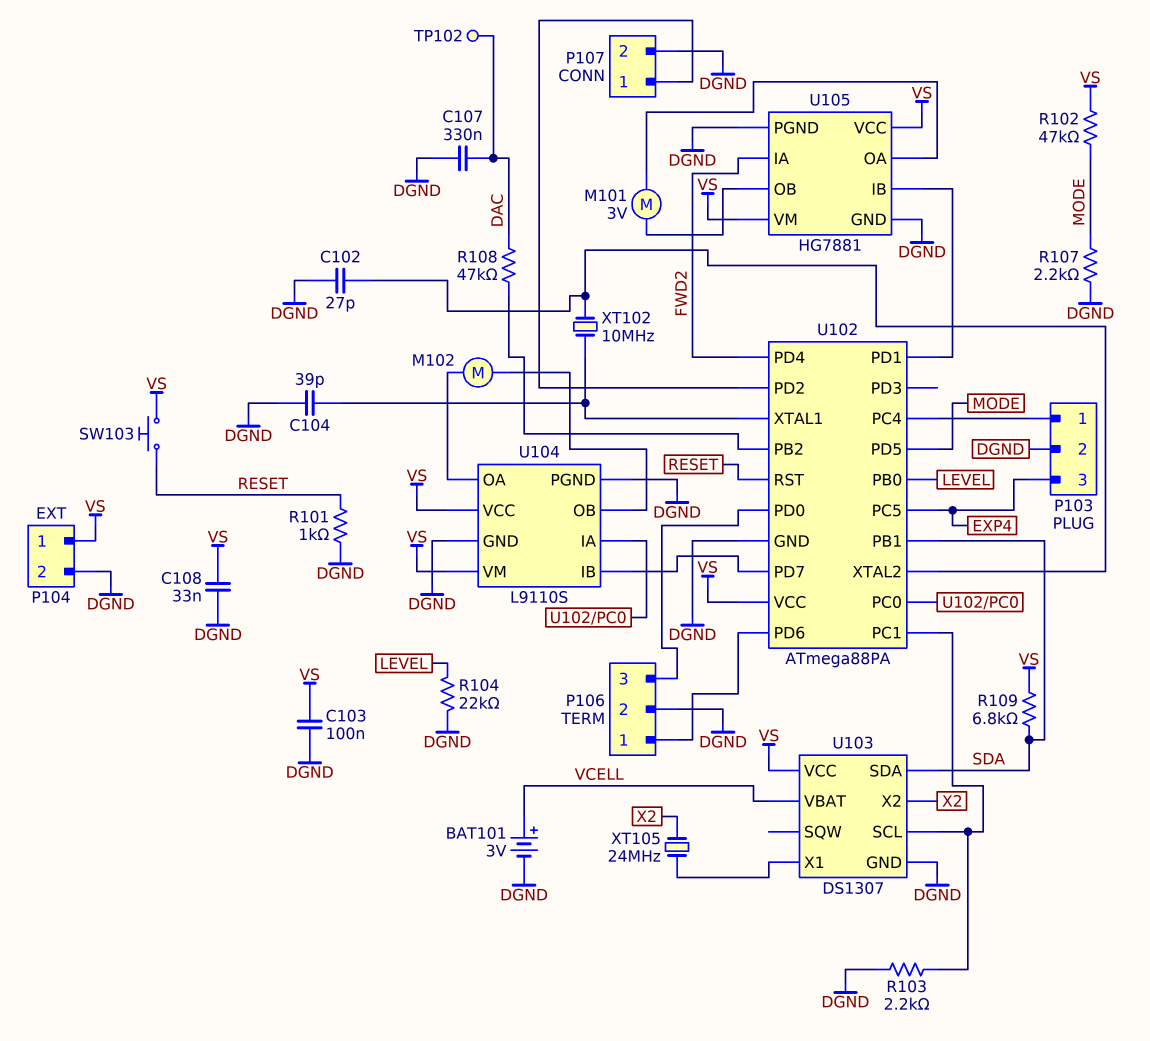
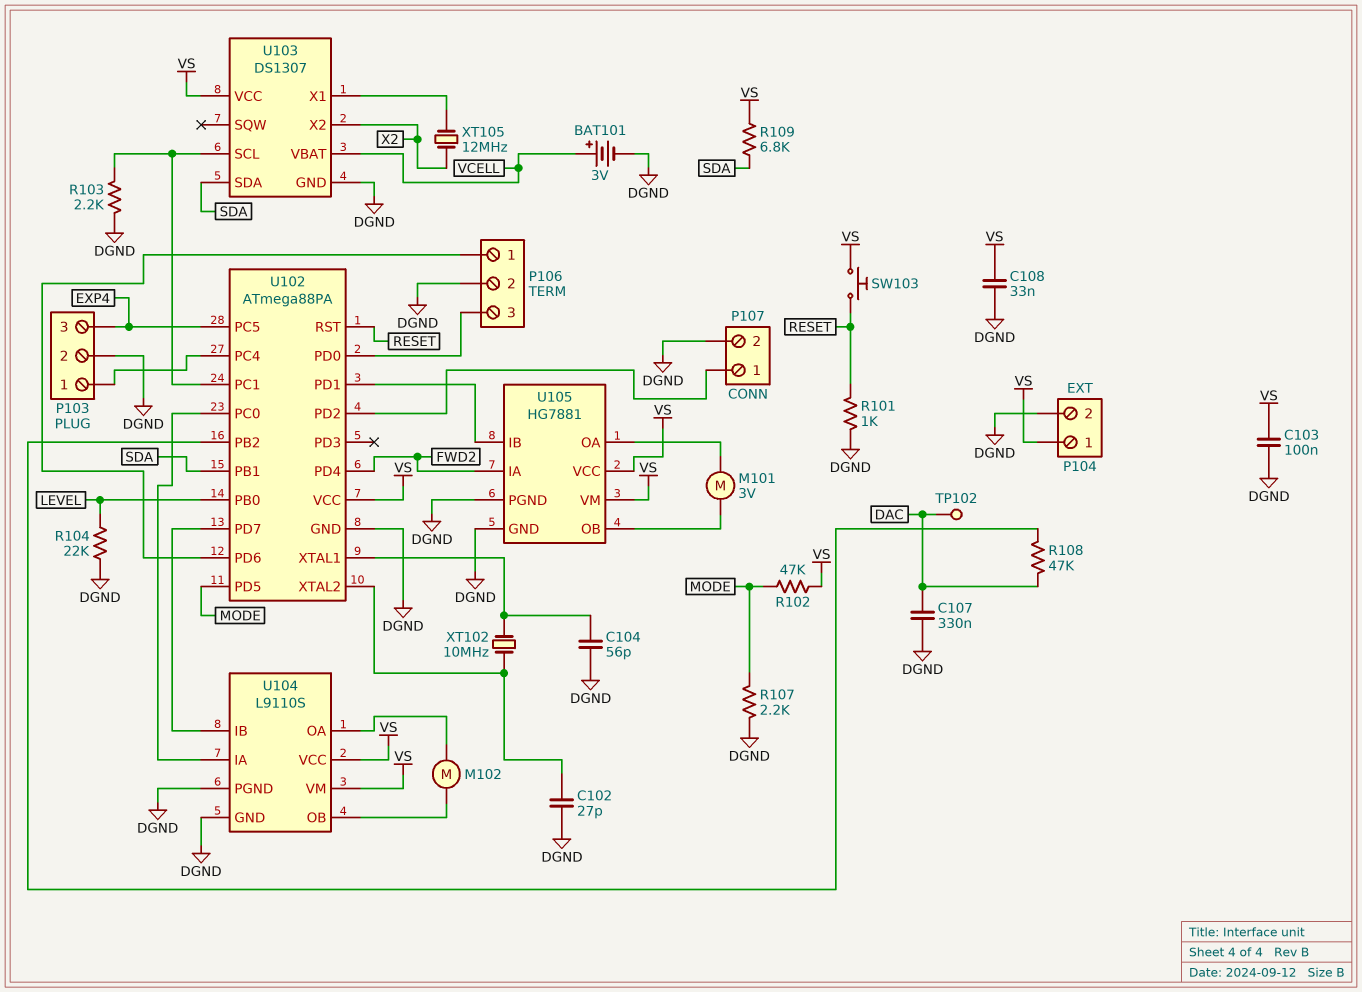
C104: 39pF (DGND, U102/XTAL1) -> 56pF (DGND, U102/XTAL1)
XT105: 24MHz (U103/X1, X2) -> 12MHz (U103/X1, X2)

